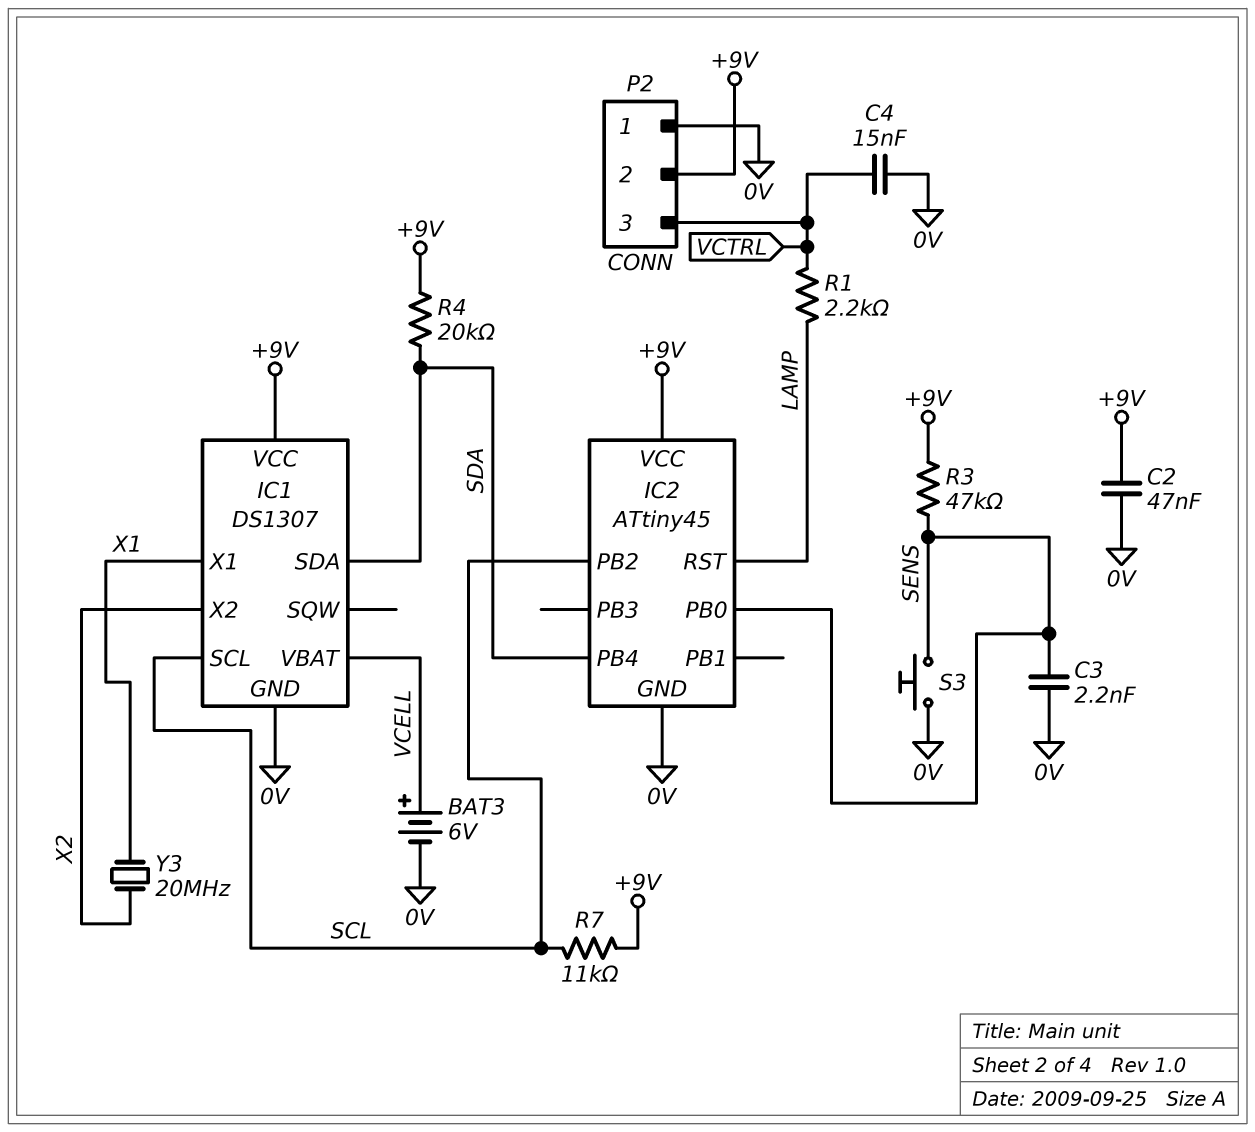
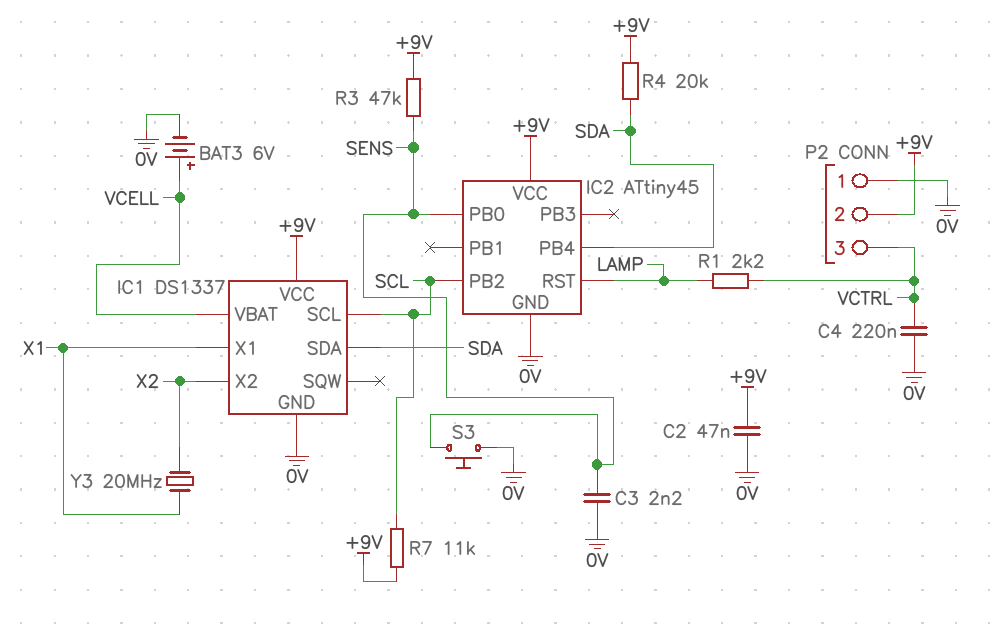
C4: 15nF (0V, VCTRL) -> 220nF (0V, VCTRL)
IC1: DS1307 -> DS1337

